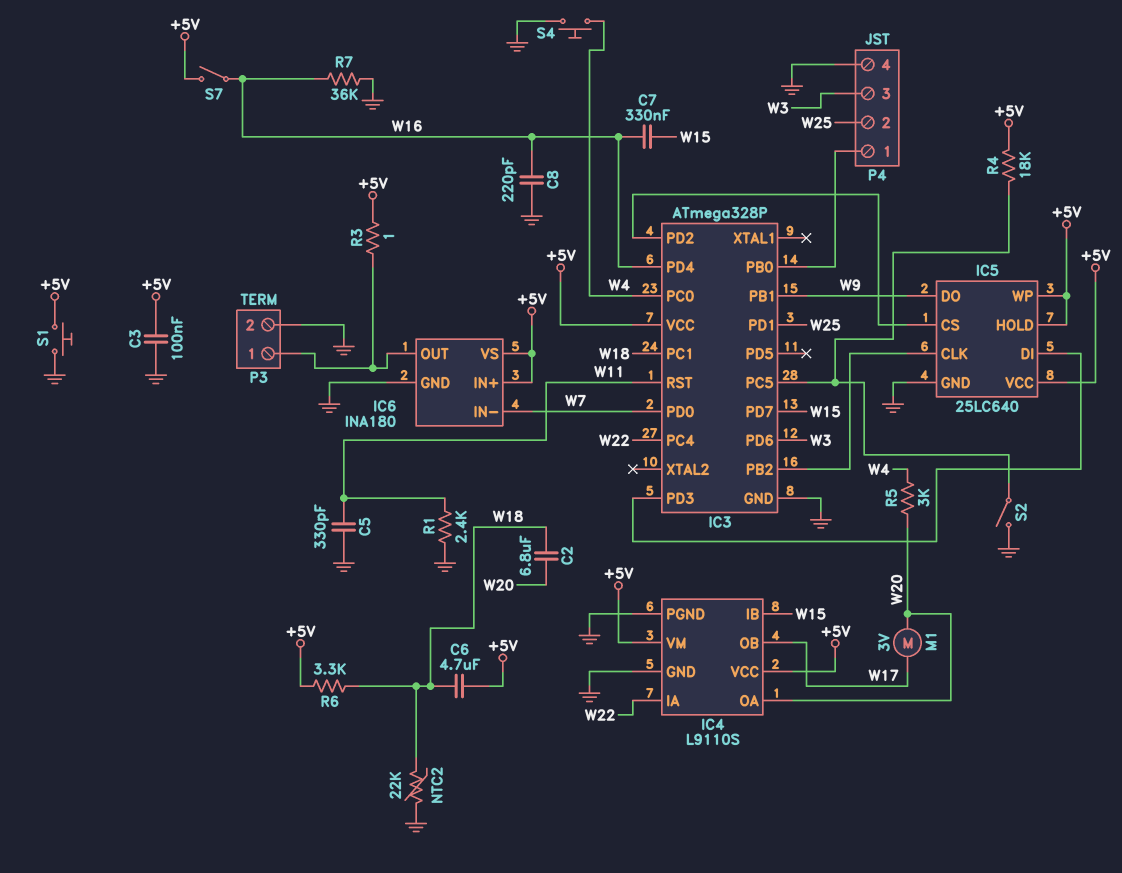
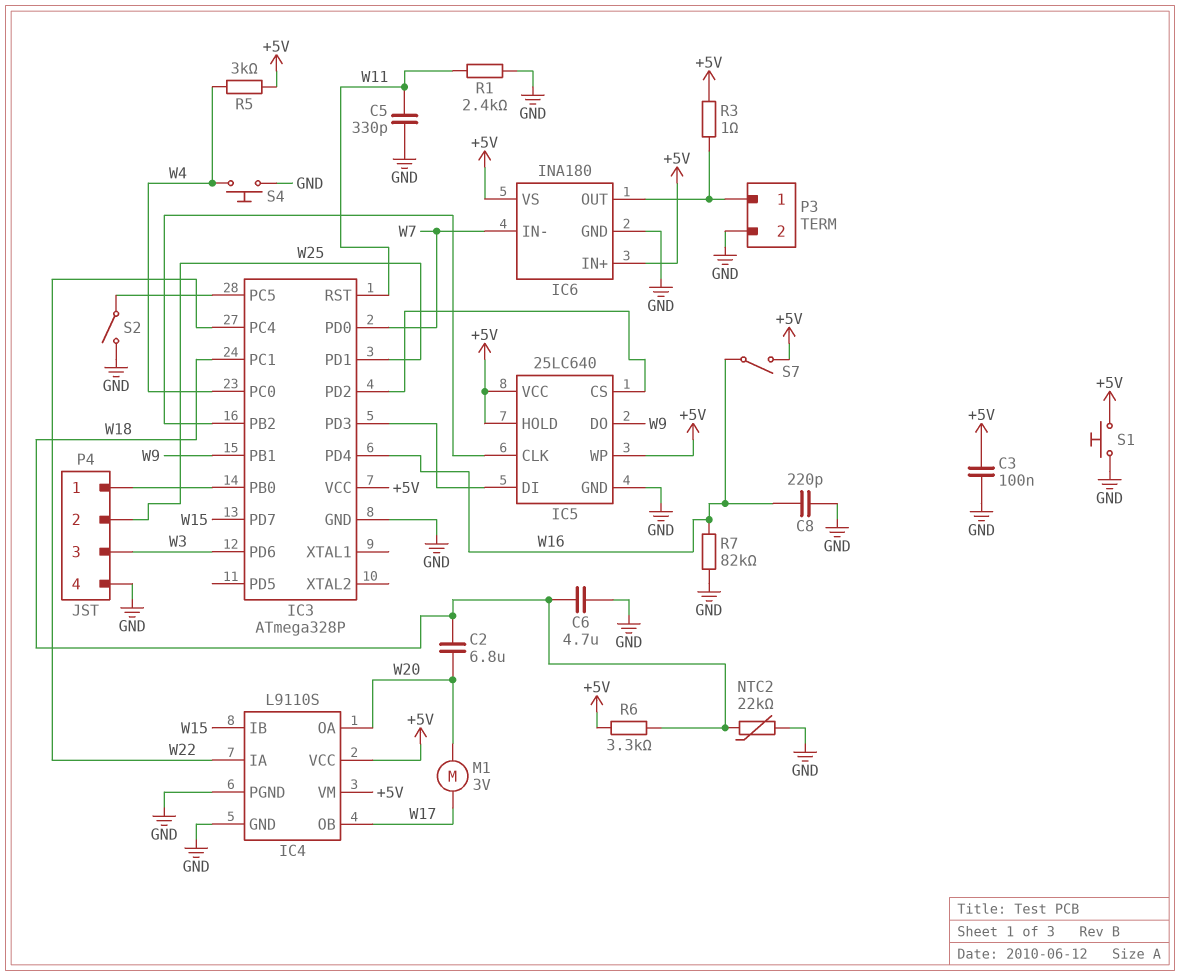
C6: 4.7uF (+5V, W18) -> 4.7uF (GND, W18)
C7: 330nF (W15, W16) -> none
R4: 18k (+5V, IC3/PC5) -> none
R5: 3k (W4, W20) -> 3k (+5V, W4)
R7: 36k (GND, W16) -> 82k (GND, W16)

